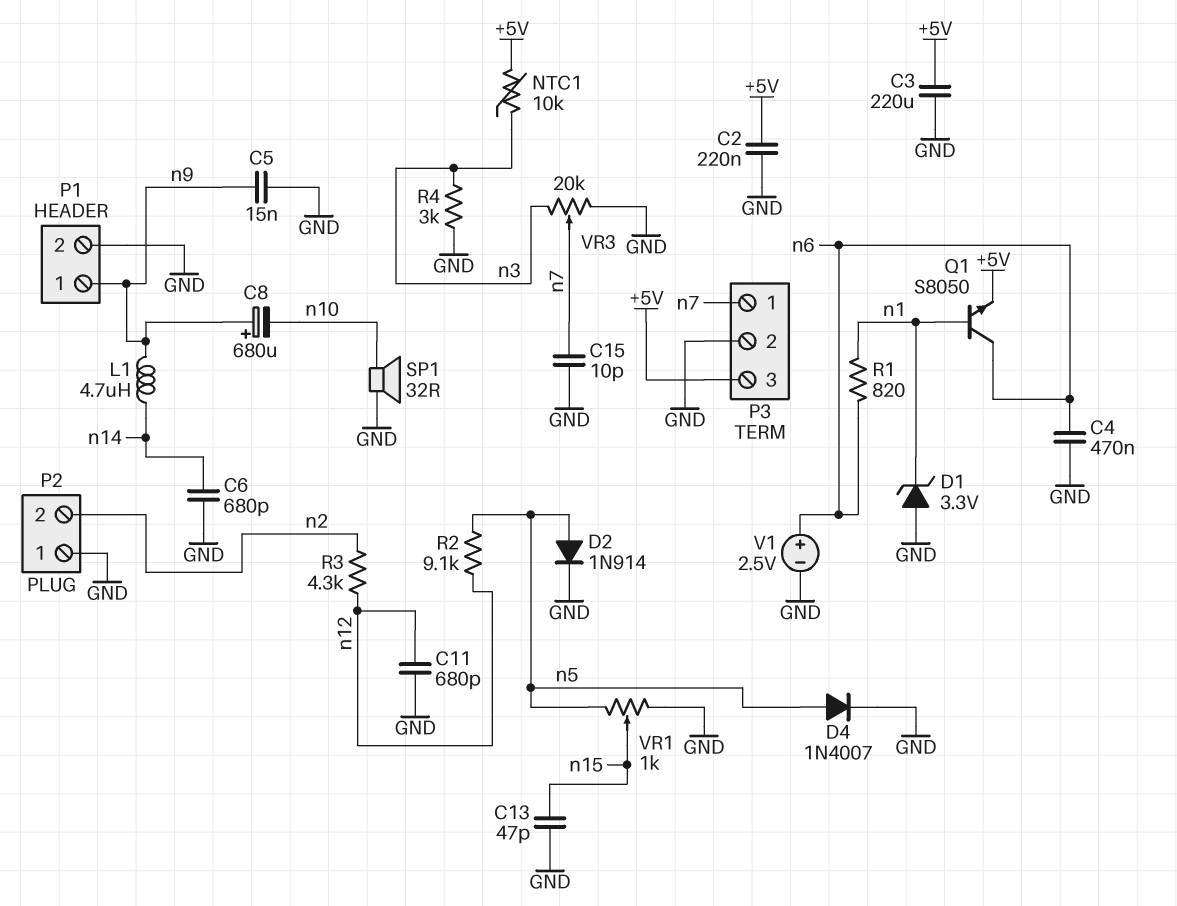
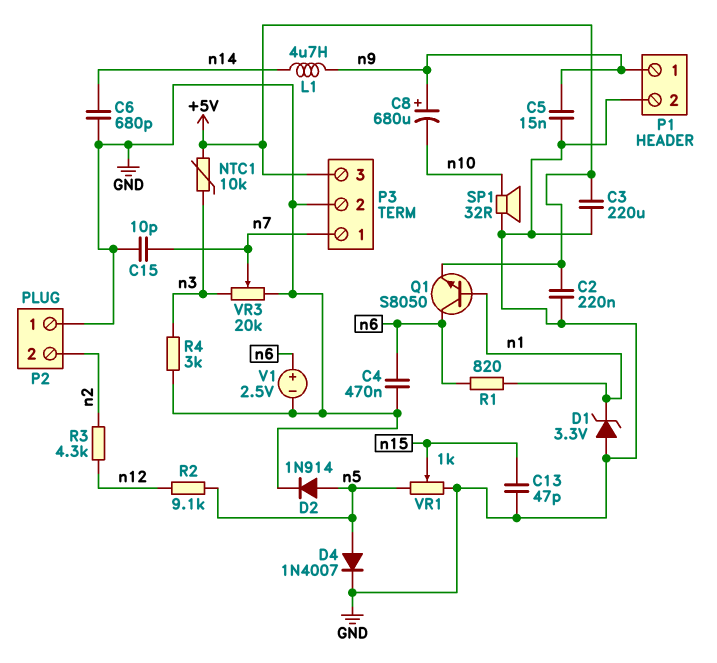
C11: 680pF (GND, n12) -> none

